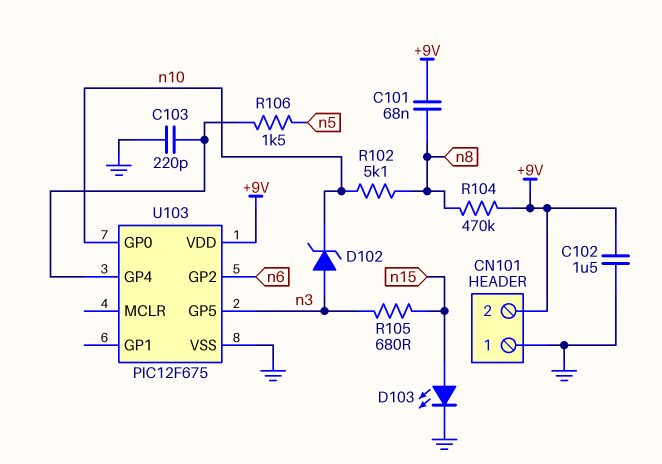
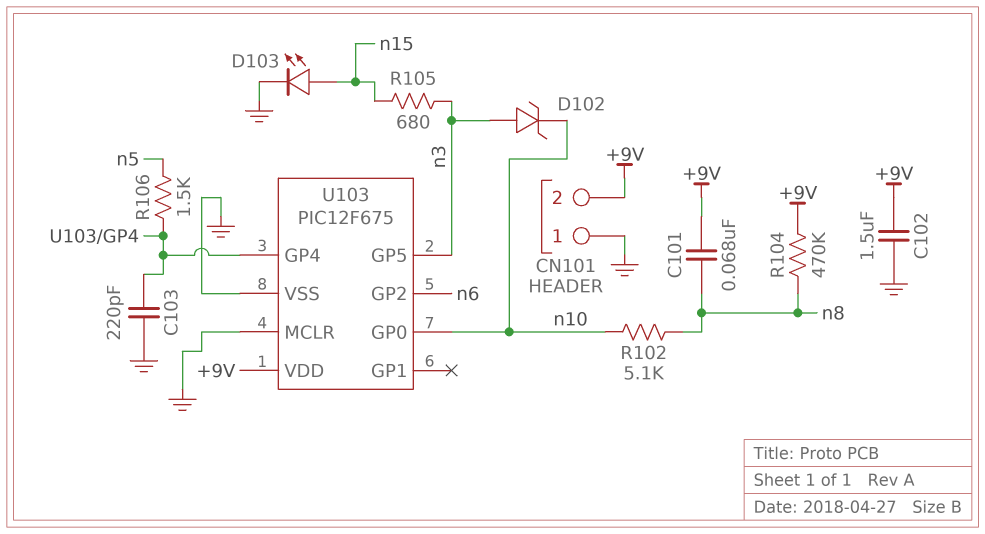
U103 pin MCLR: none -> GND

